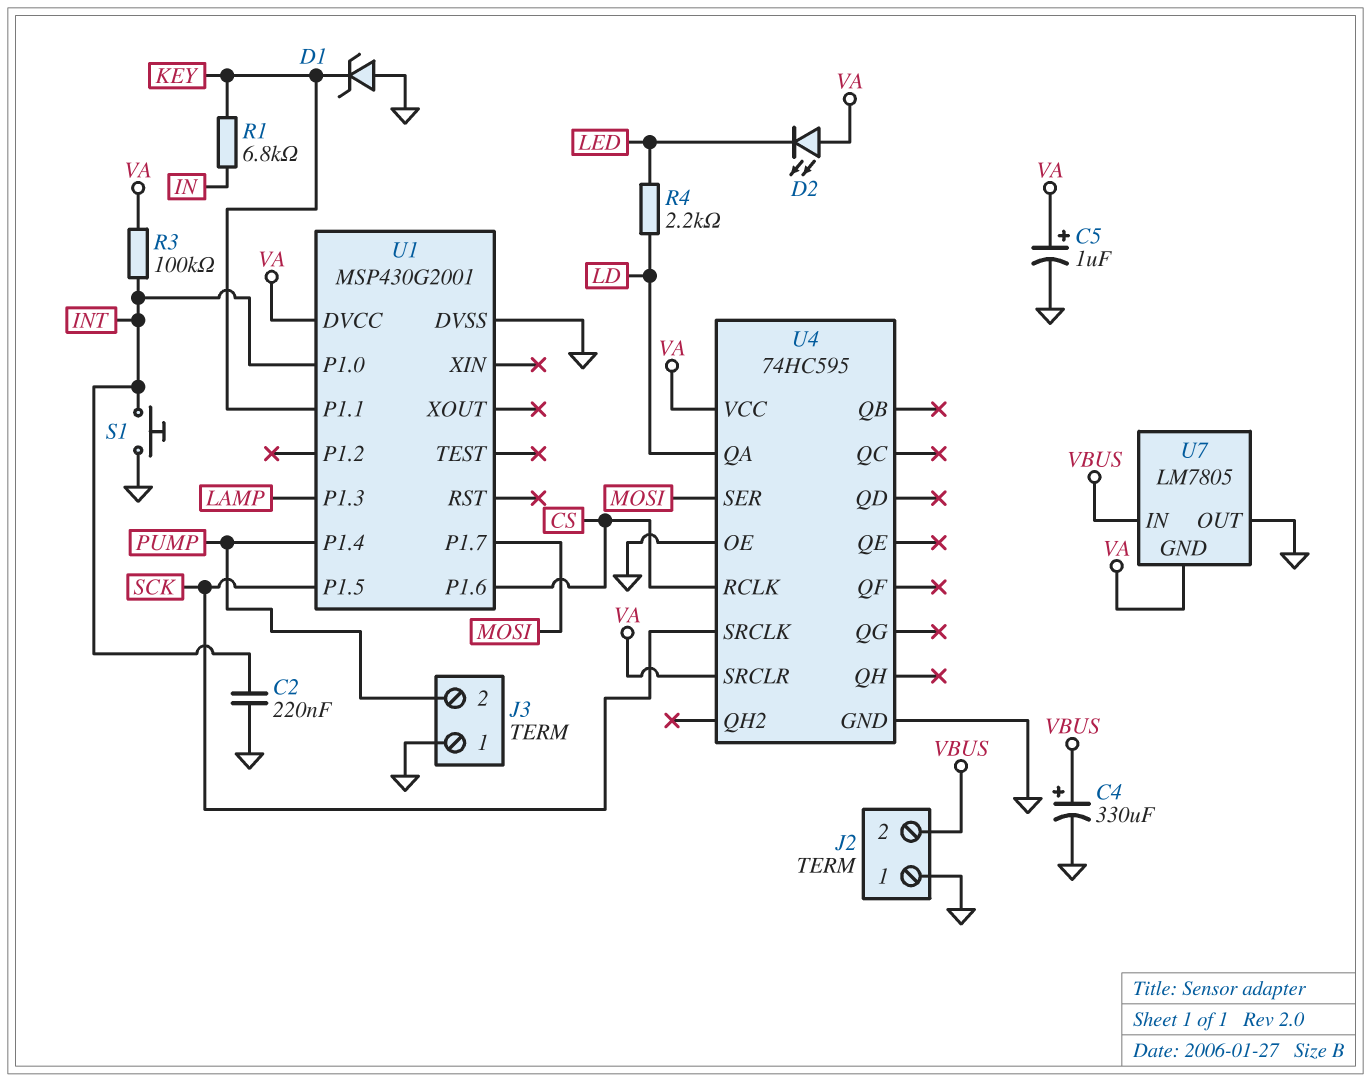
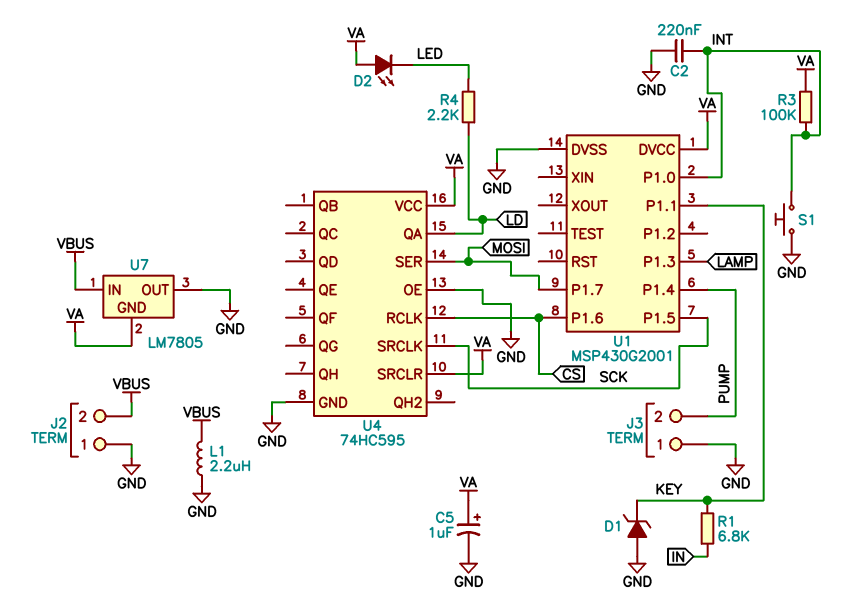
C4: 330uF (plus VBUS, minus GND) -> none
L1: none -> 2.2uH (GND, VBUS)

